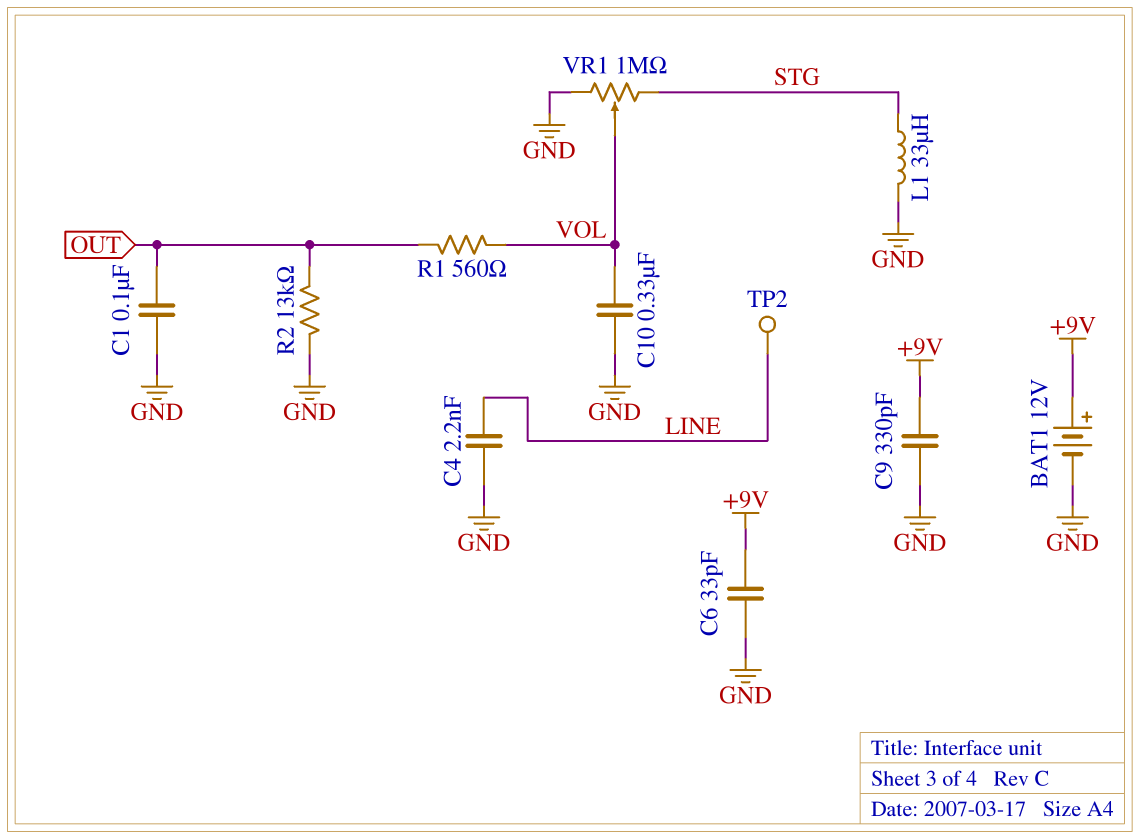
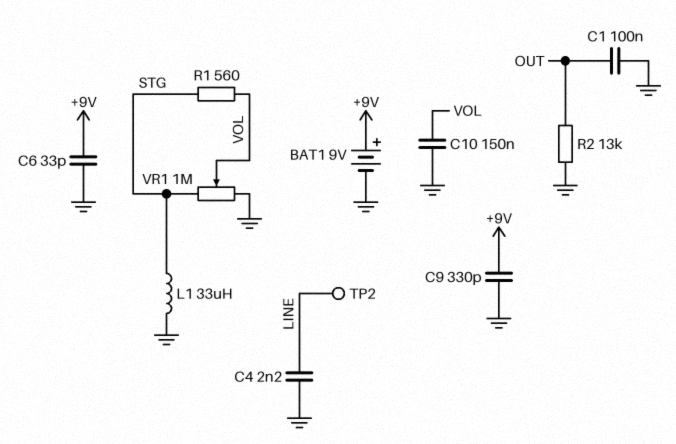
BAT1: 12V (plus +9V, minus GND) -> 9V (plus +9V, minus GND)
C10: 330nF (GND, VOL) -> 150nF (GND, VOL)
R1: 560 (OUT, VOL) -> 560 (STG, VOL)

